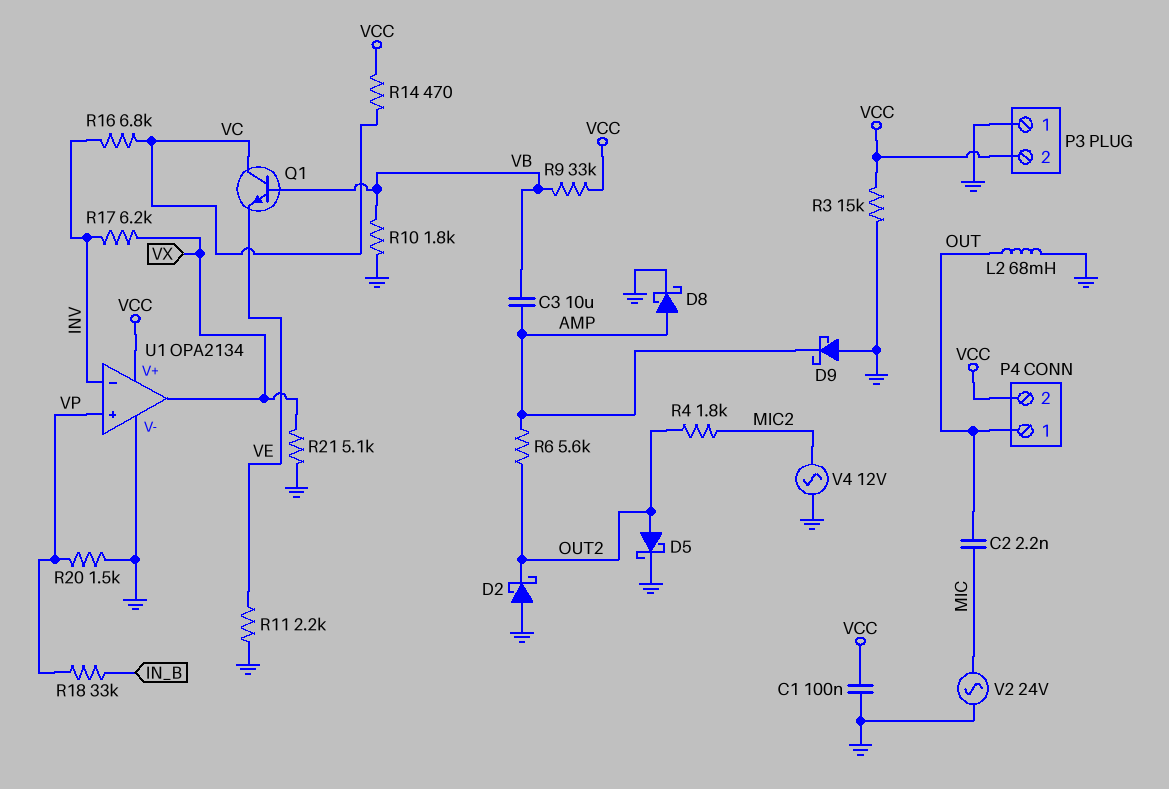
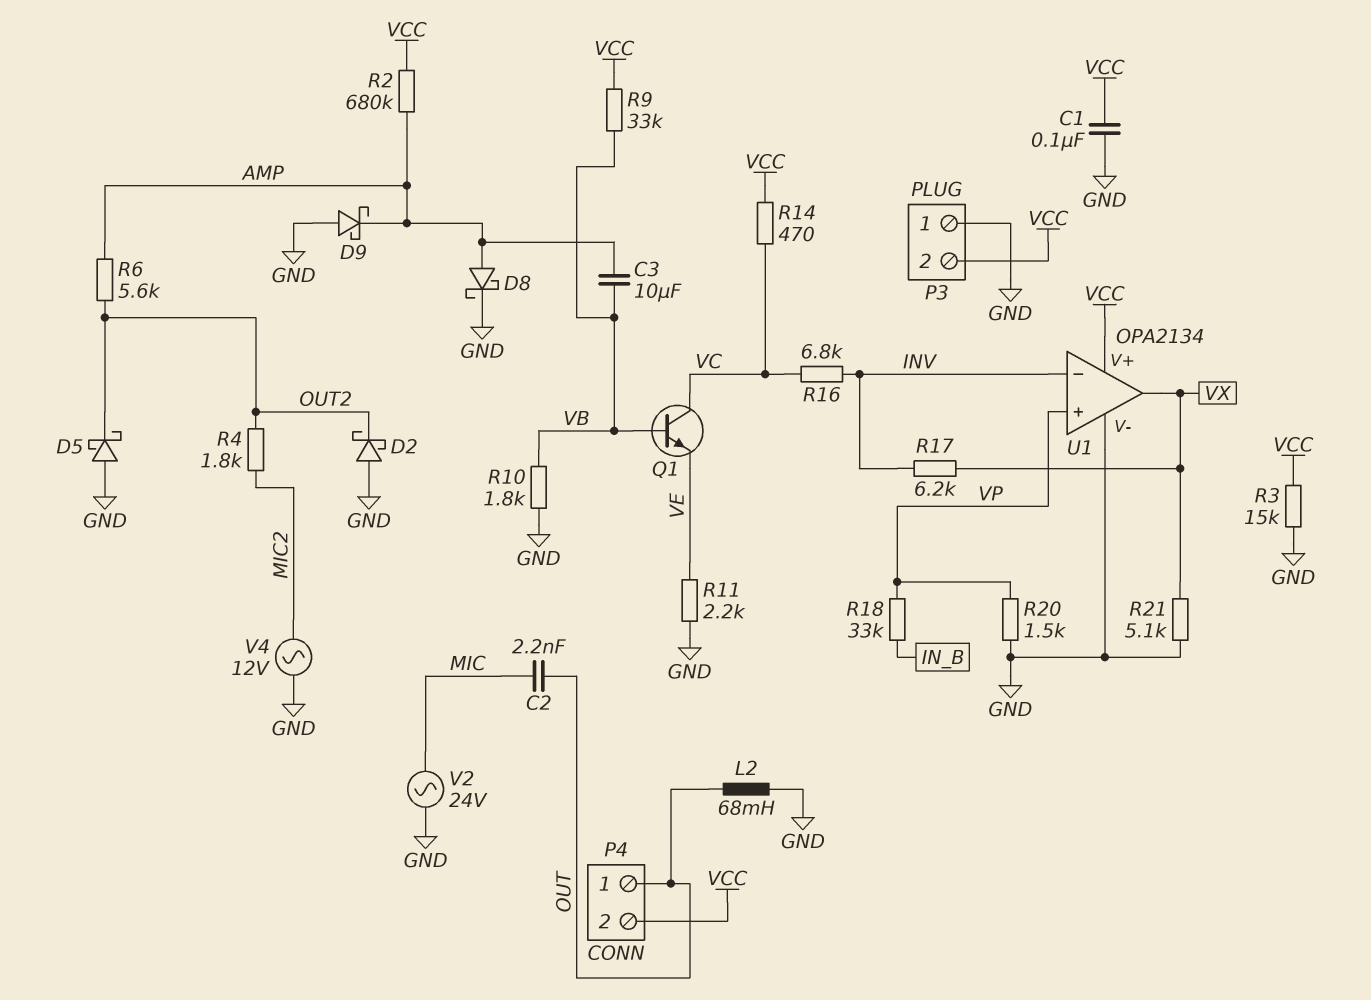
D5: schottky (A OUT2, K GND) -> schottky (A GND, K OUT2)
R2: none -> 680k (AMP, VCC)

